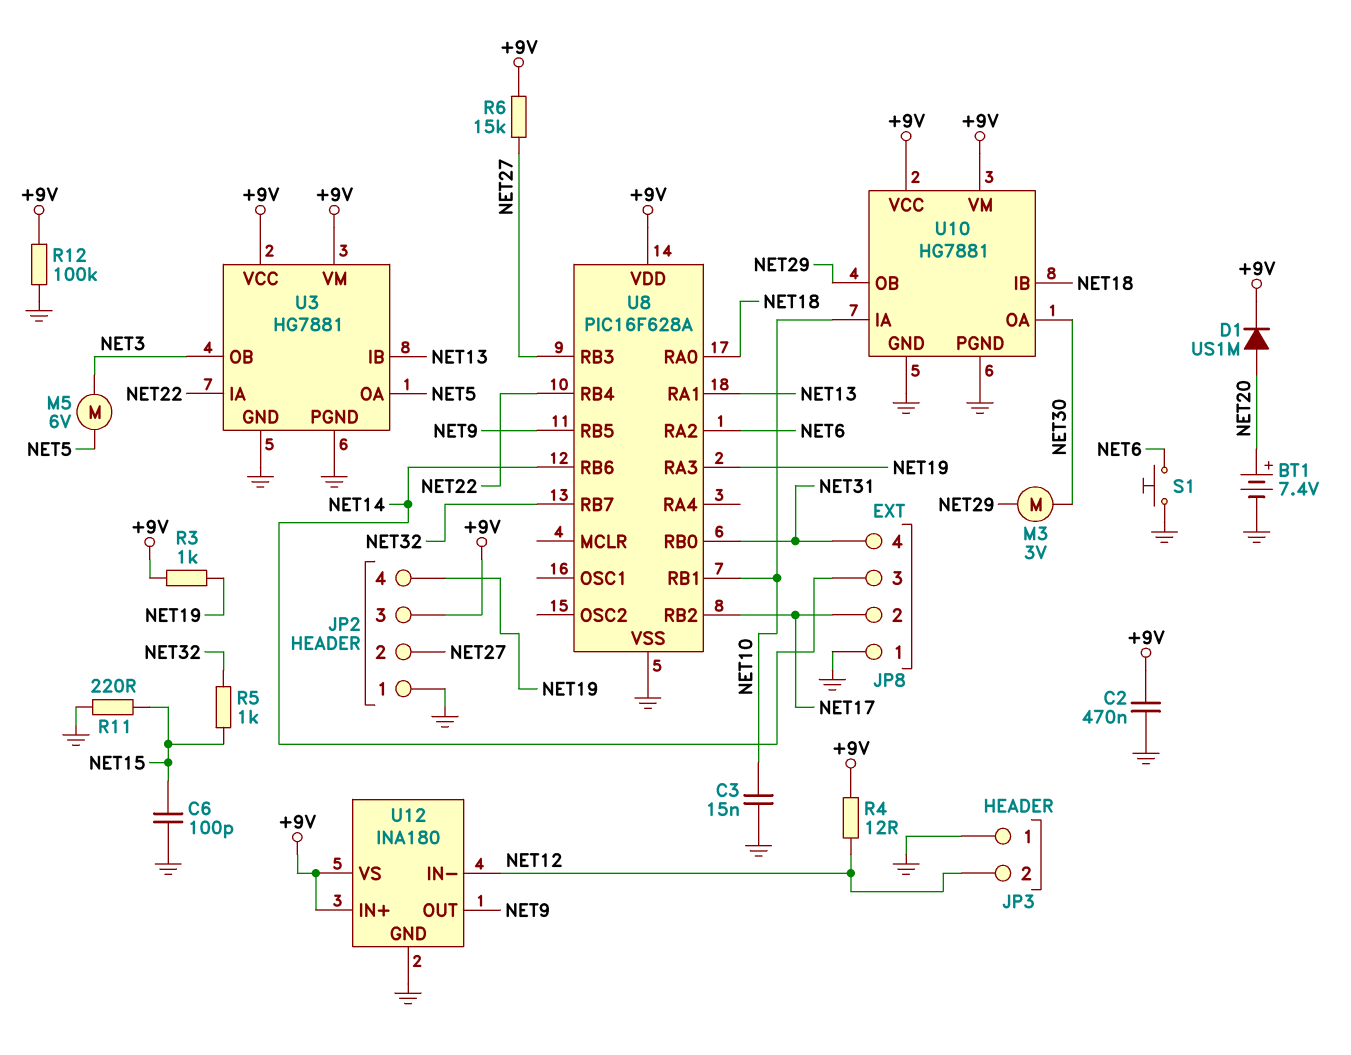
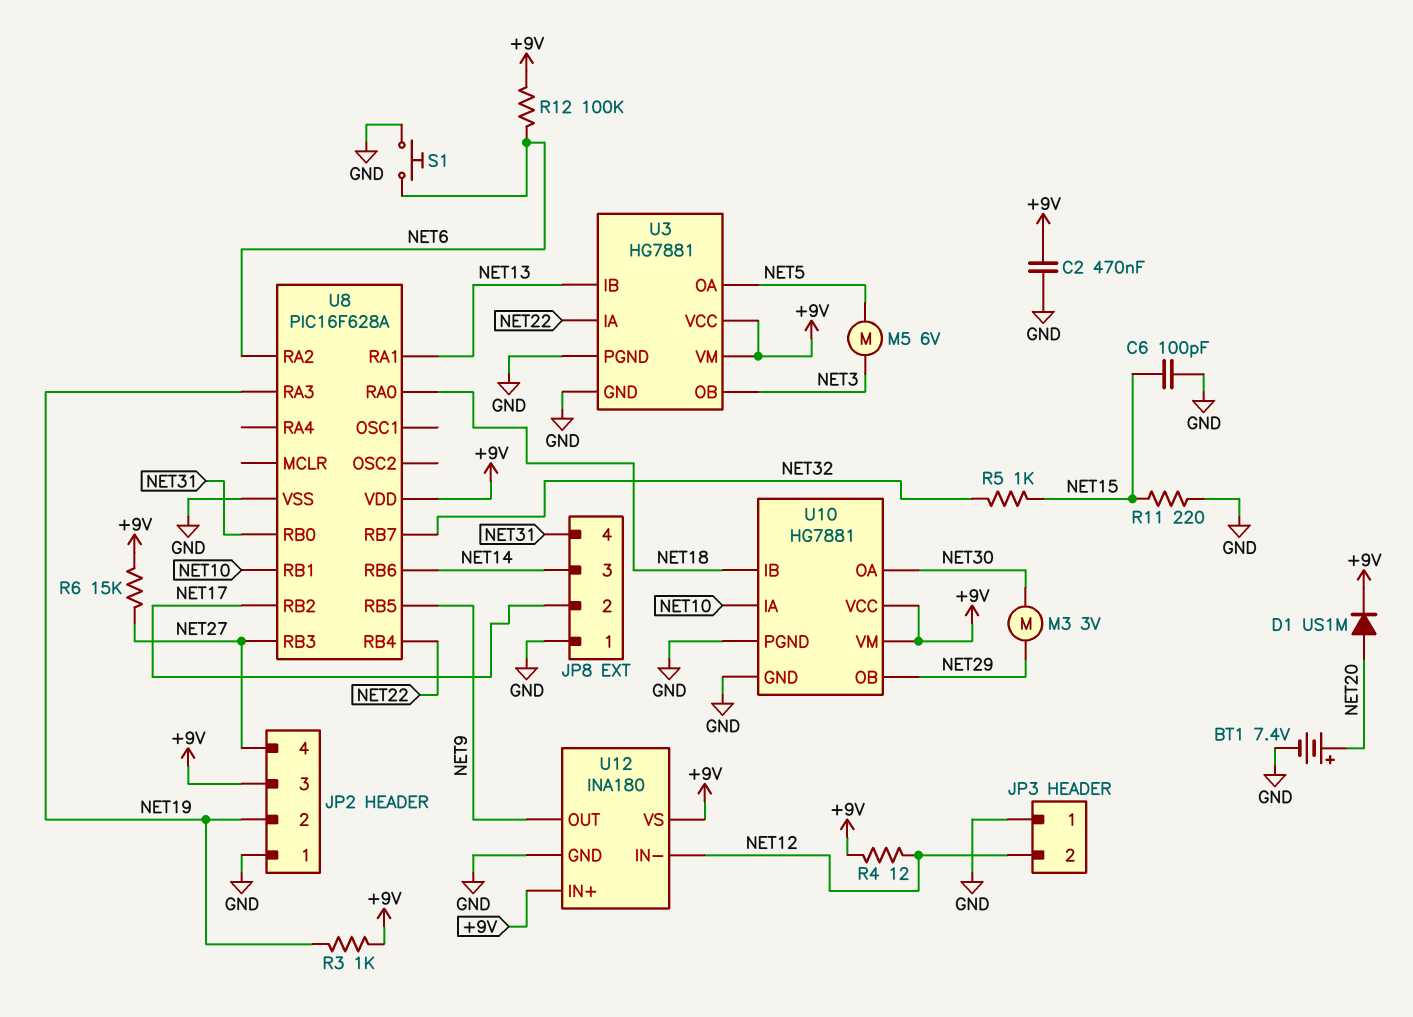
C3: 15nF (GND, NET10) -> none
JP2 pin 2: NET27 -> NET19
JP2 pin 4: NET19 -> NET27
R12: 100k (+9V, GND) -> 100k (+9V, NET6)

